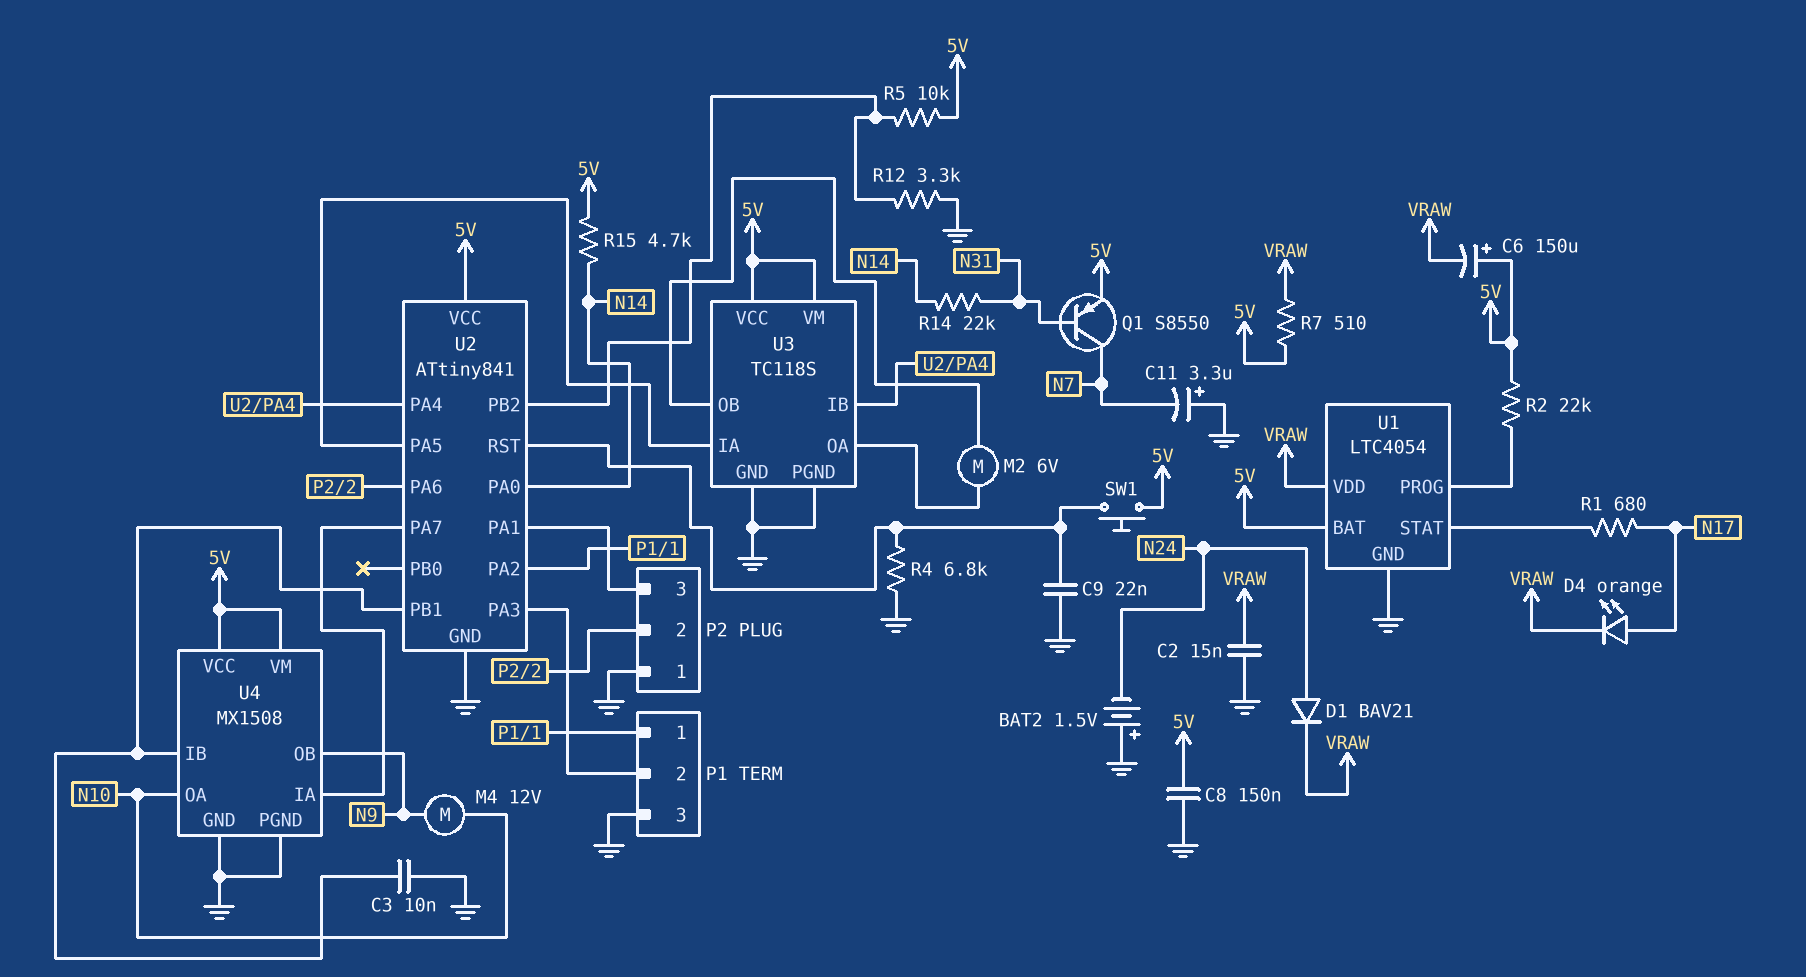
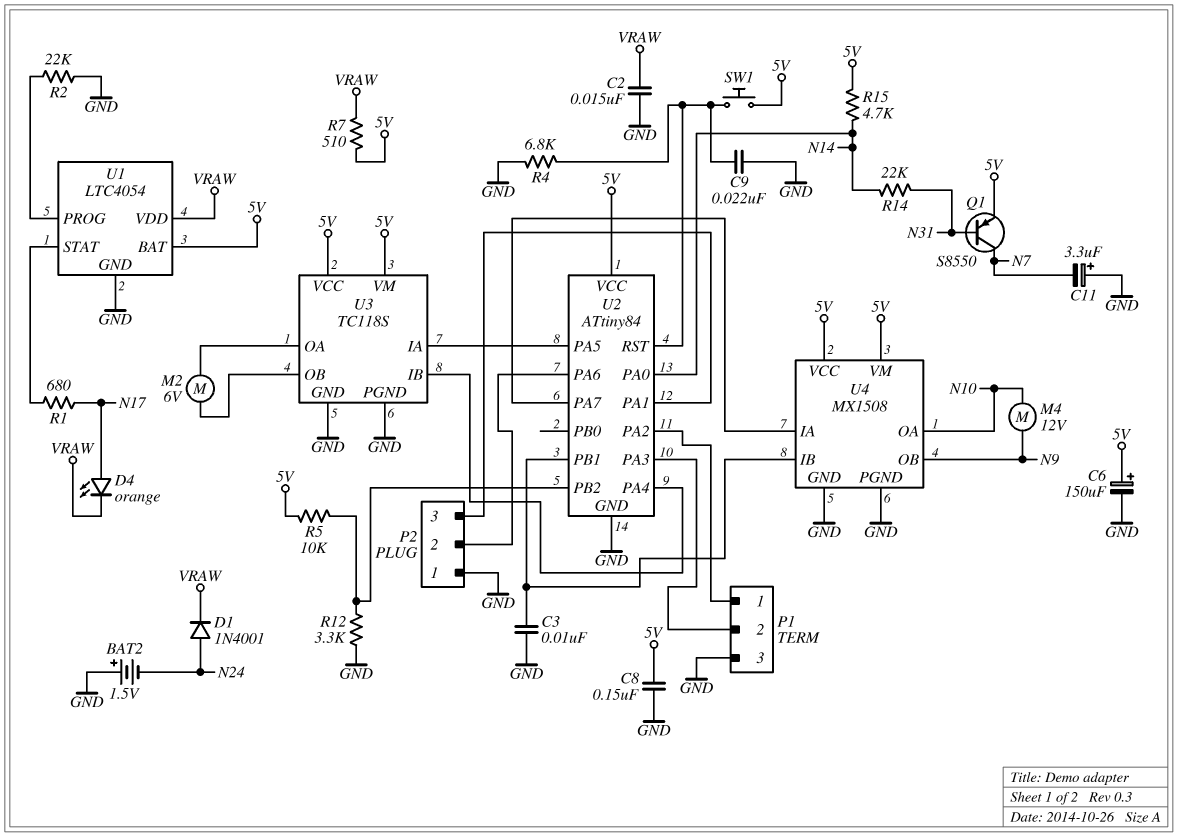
C6: 150uF (plus 5V, minus VRAW) -> 150uF (plus 5V, minus GND)
D1: diode BAV21 (A N24, K VRAW) -> diode 1N4001 (A N24, K VRAW)
R2: 22k (5V, U1/PROG) -> 22k (GND, U1/PROG)
U2: ATtiny841 -> ATtiny84

